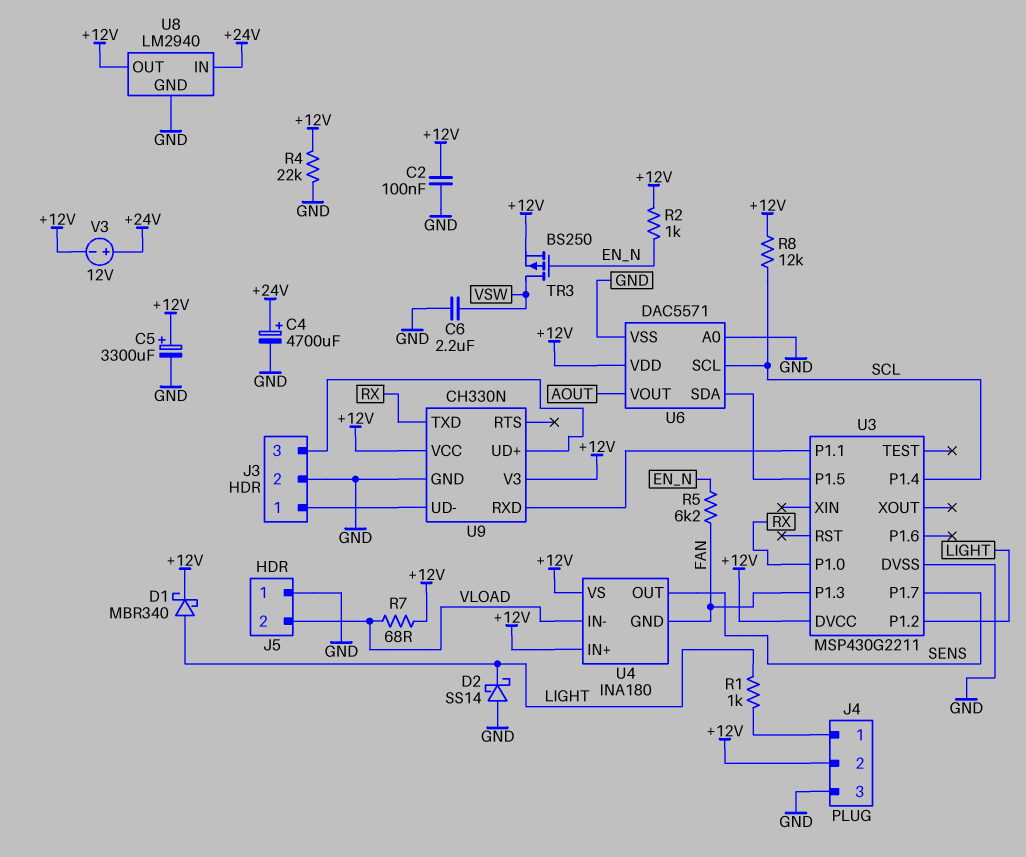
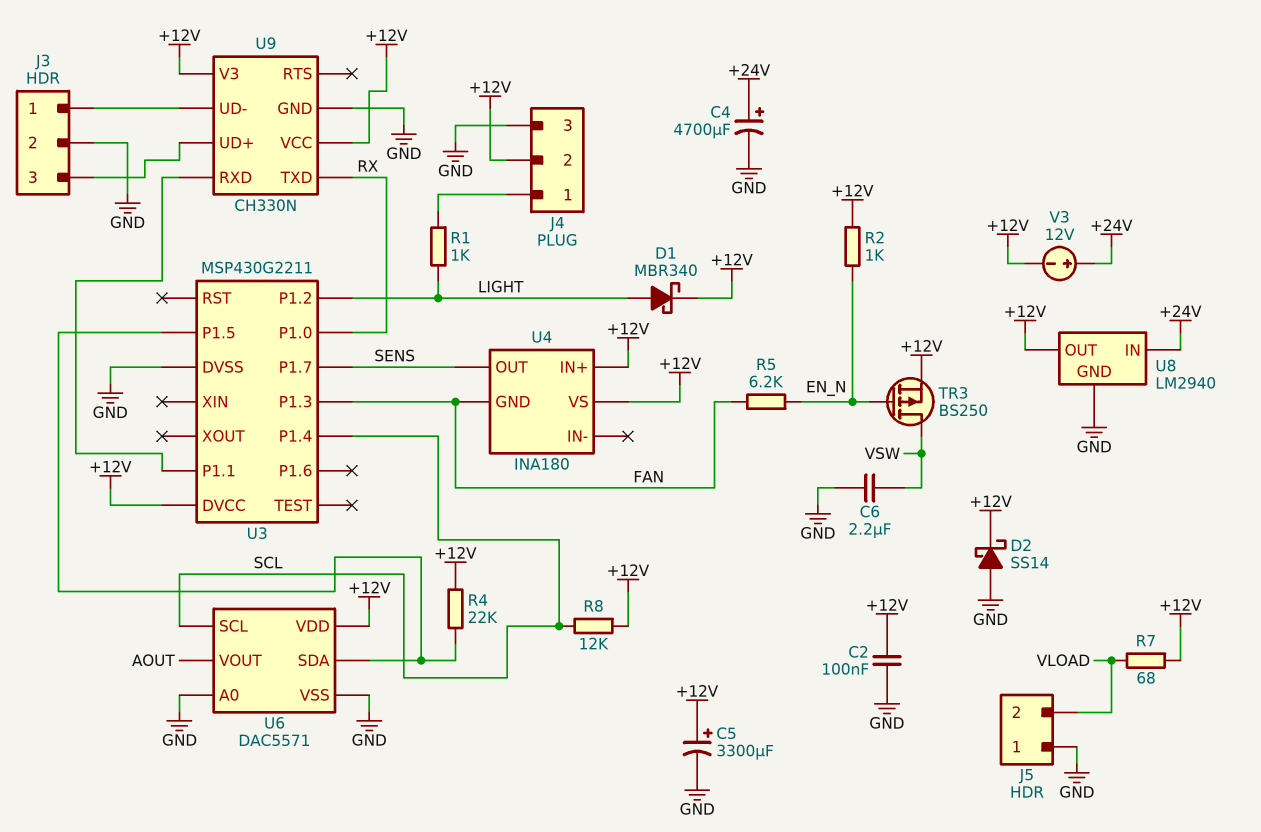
D2: schottky SS14 (A GND, K LIGHT) -> schottky SS14 (A GND, K +12V)
R4: 22k (+12V, GND) -> 22k (+12V, U3/P1.5)
U4 pin IN-: VLOAD -> none

